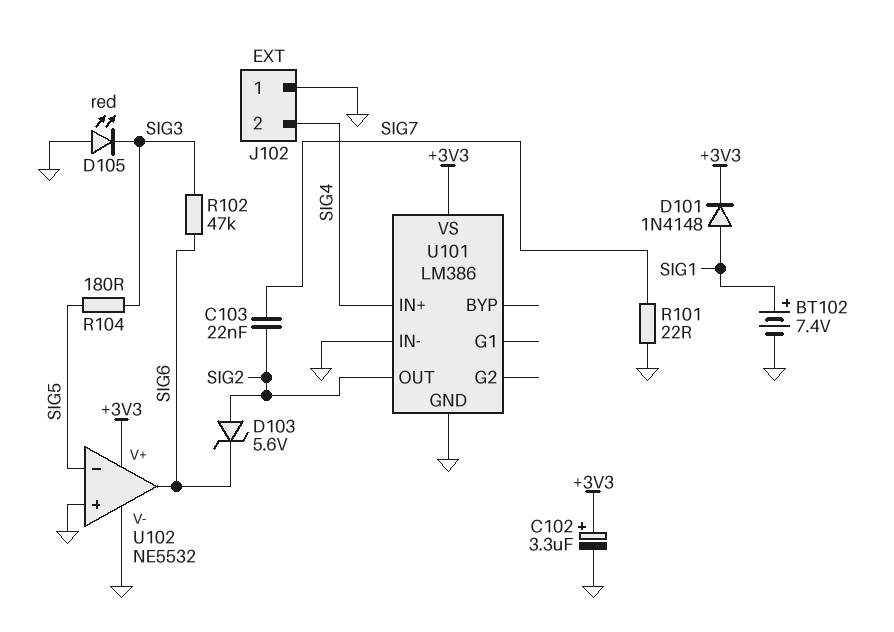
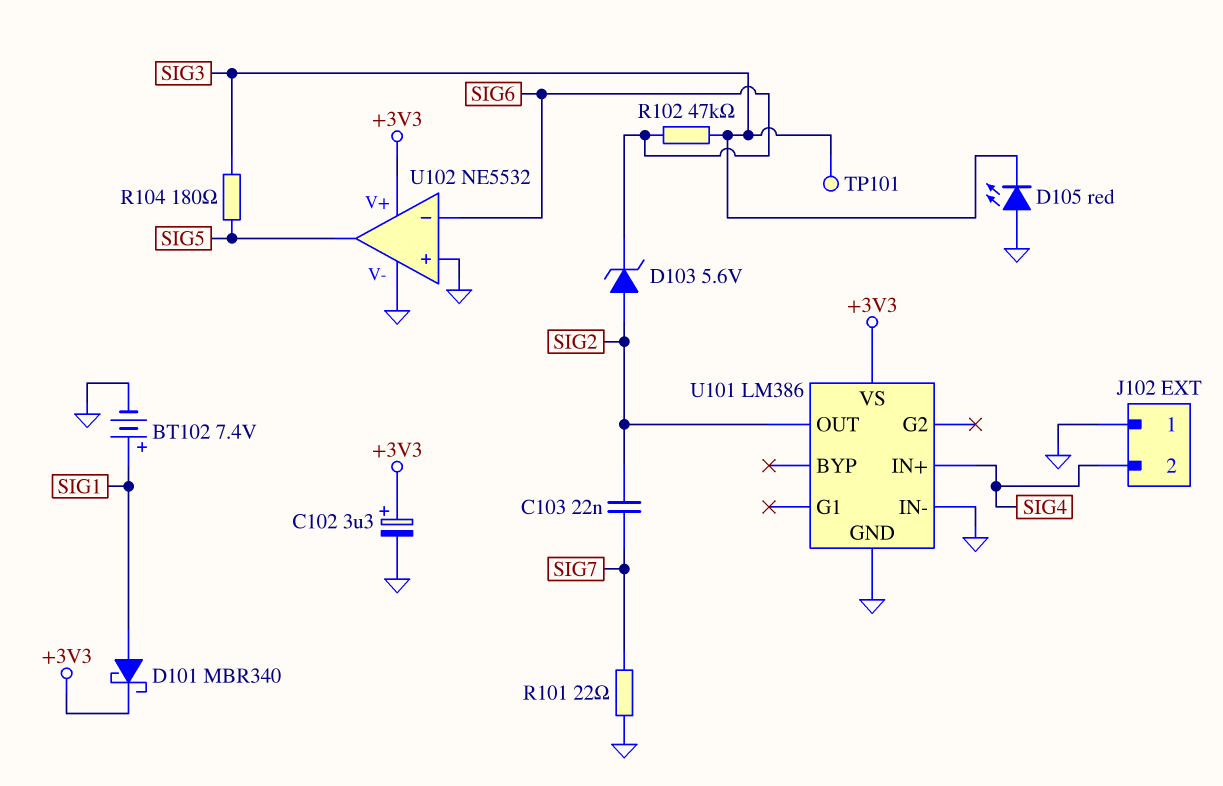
D101: diode 1N4148 (A SIG1, K +3V3) -> schottky MBR340 (A SIG1, K +3V3)
TP101: none -> test point (SIG3)
U102 pin in-: SIG5 -> SIG6
U102 pin out: SIG6 -> SIG5

